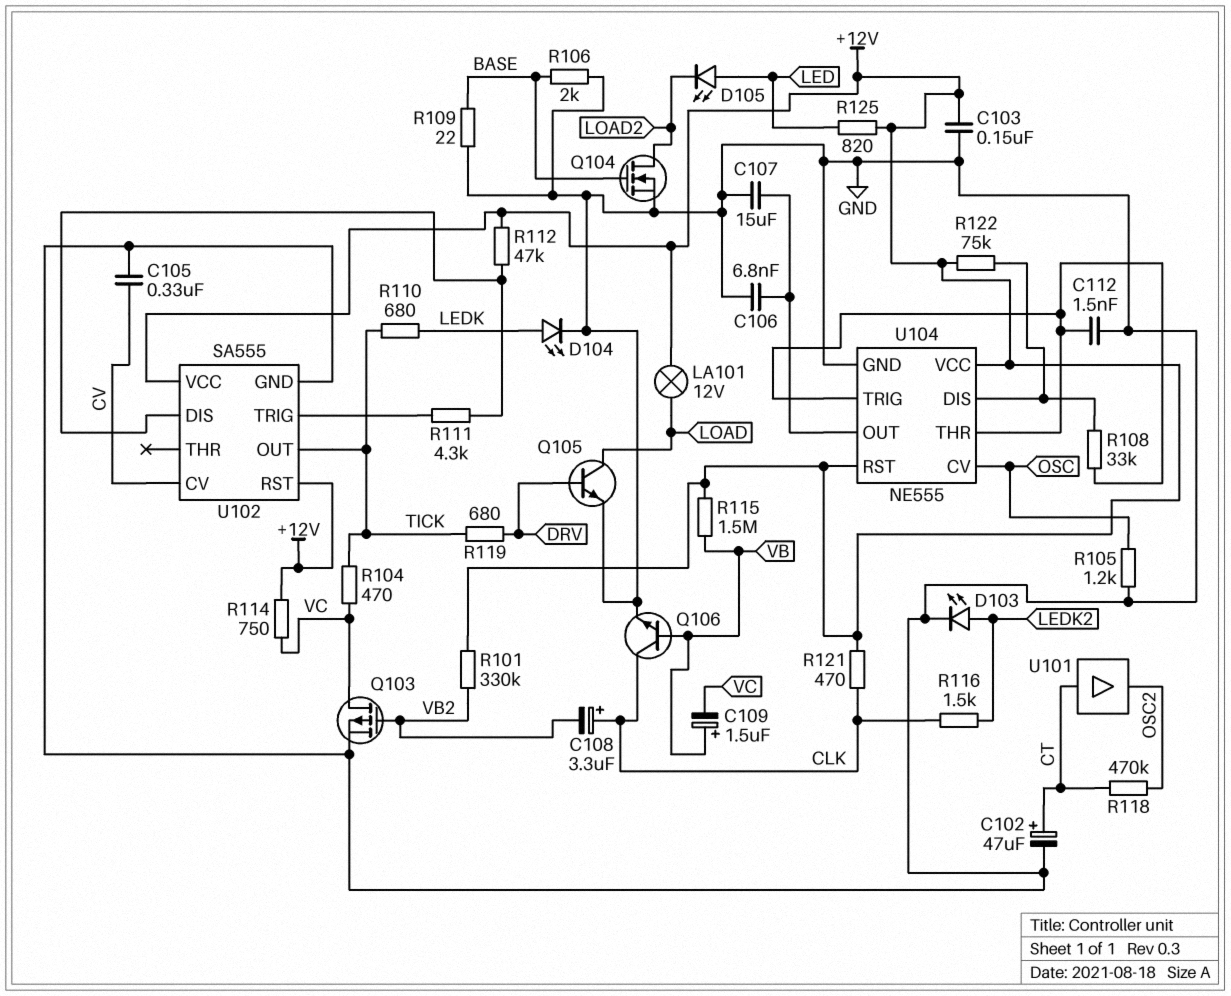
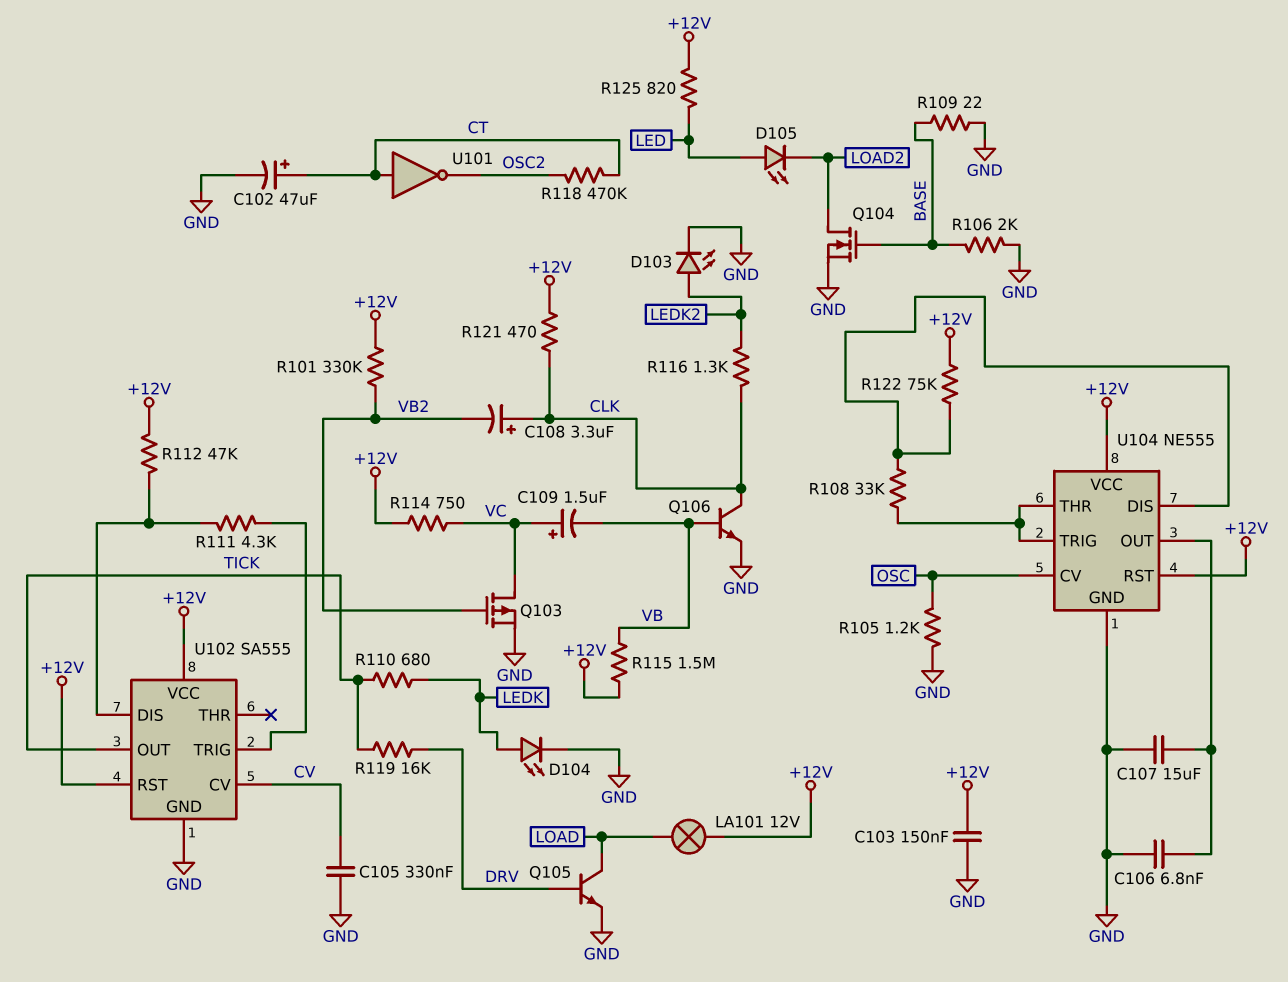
C109: 1.5uF (plus VB, minus VC) -> 1.5uF (plus VC, minus VB)
C112: 1.5nF (GND, U104/THR) -> none
R104: 470 (TICK, VC) -> none
R116: 1.5k (CLK, LEDK2) -> 1.3k (CLK, LEDK2)
R119: 680 (DRV, TICK) -> 16k (DRV, TICK)
U101: buffer (in CT, out OSC2) -> NOT (in CT, out OSC2)

